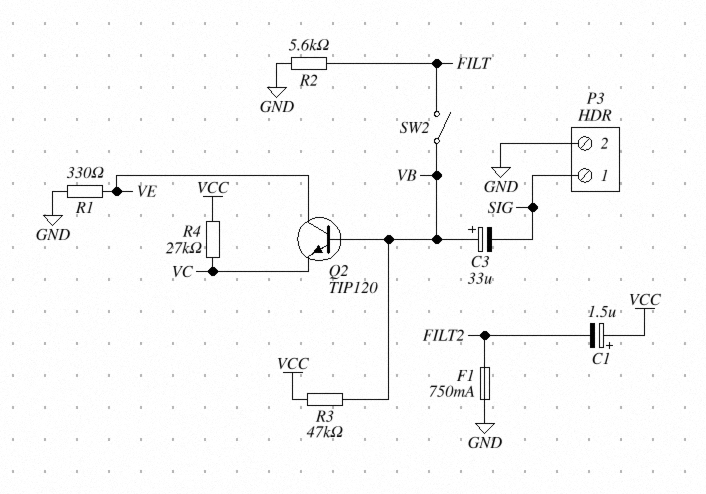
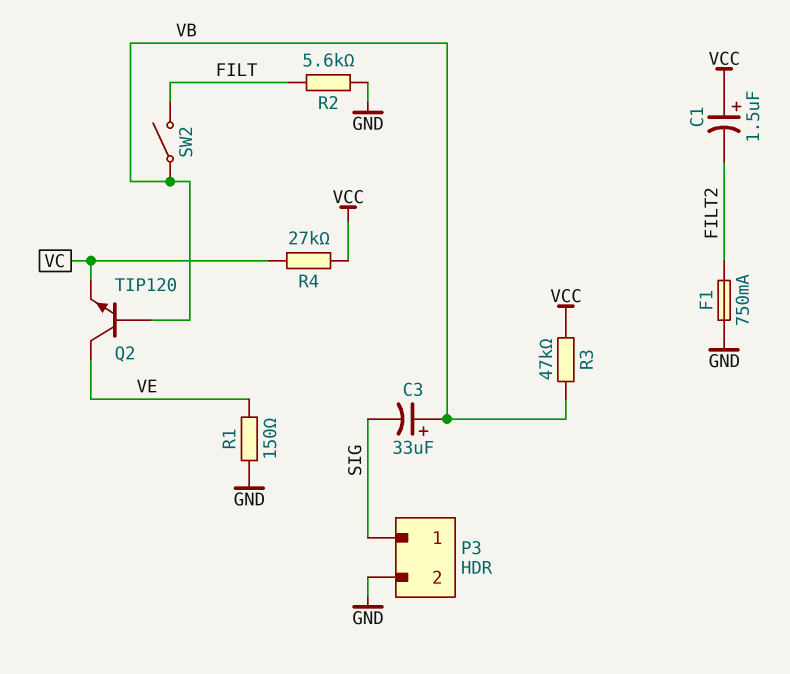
R1: 330 (GND, VE) -> 150 (GND, VE)

